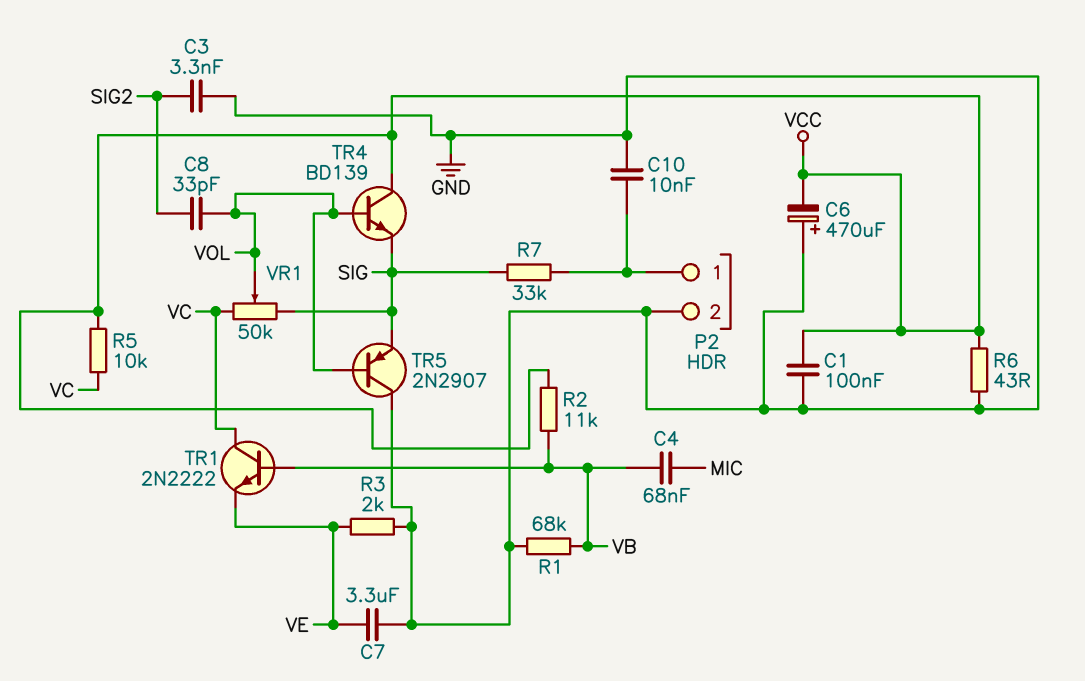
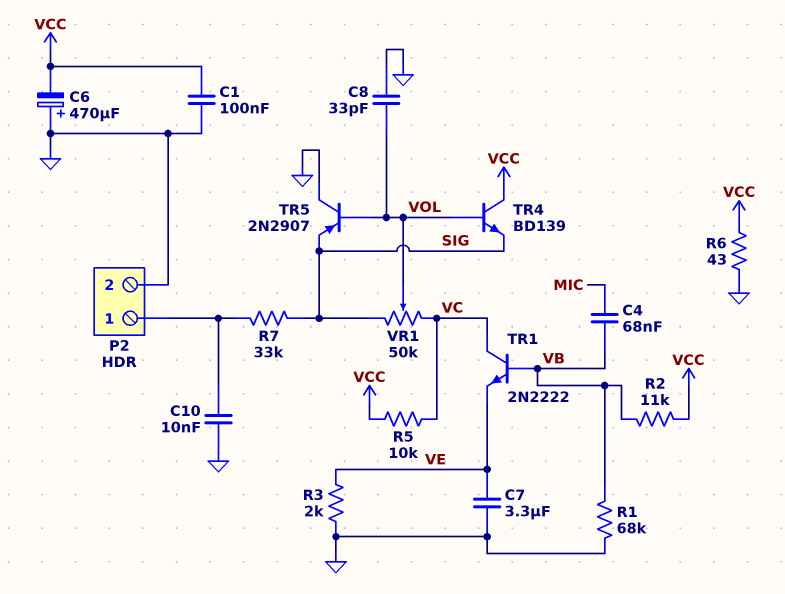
C3: 3.3nF (GND, SIG2) -> none
C8: 33pF (SIG2, VOL) -> 33pF (GND, VOL)

